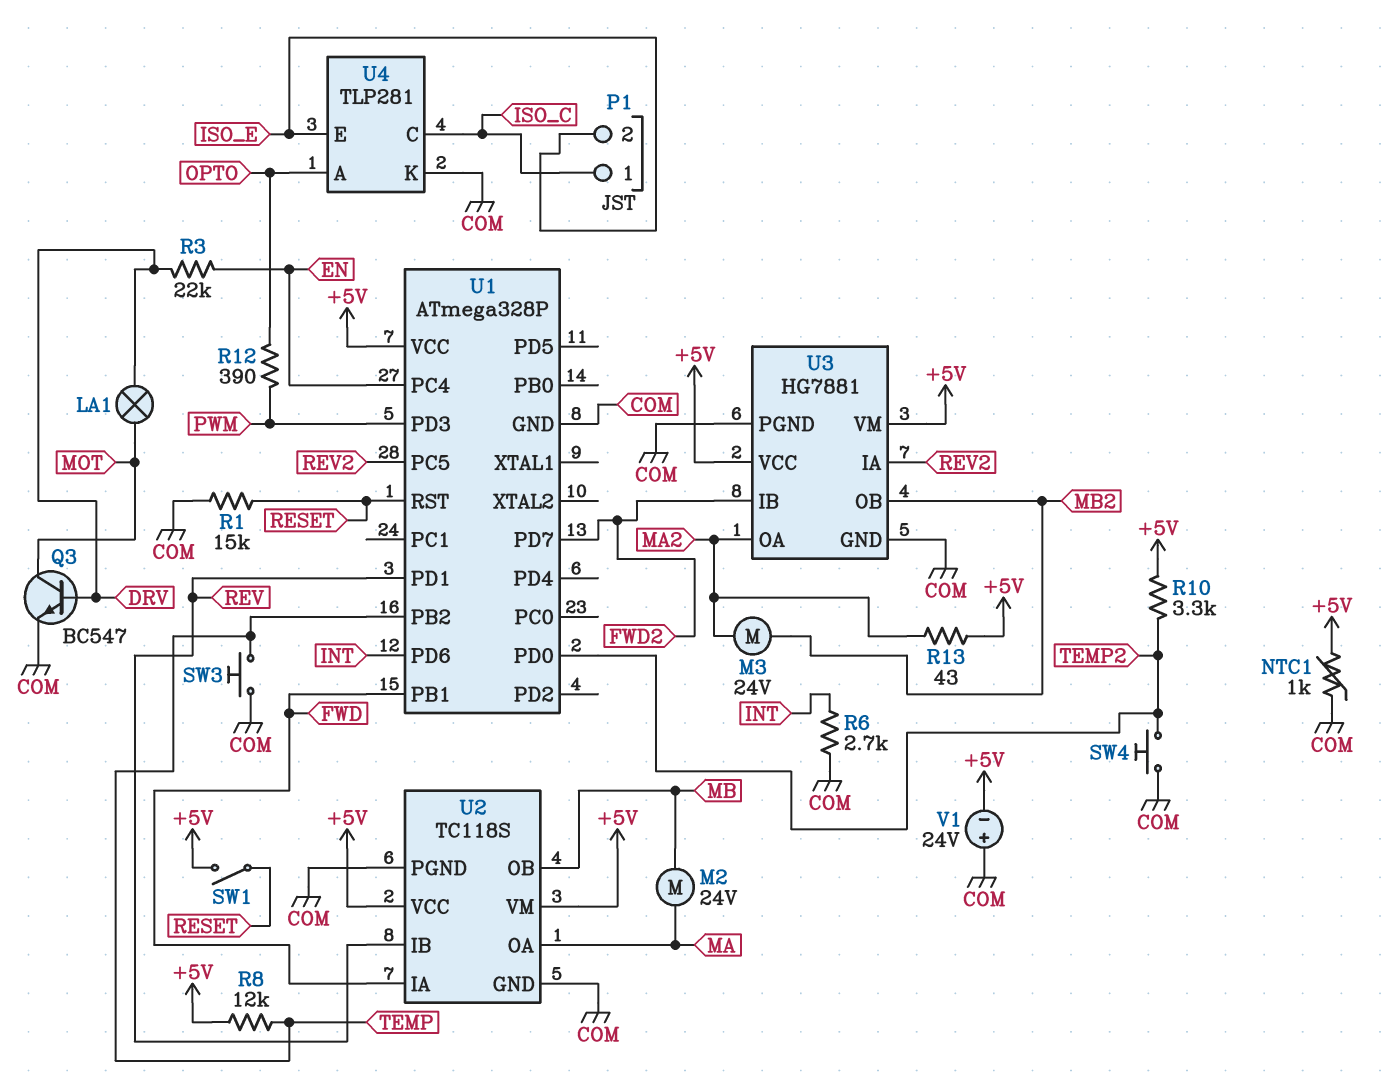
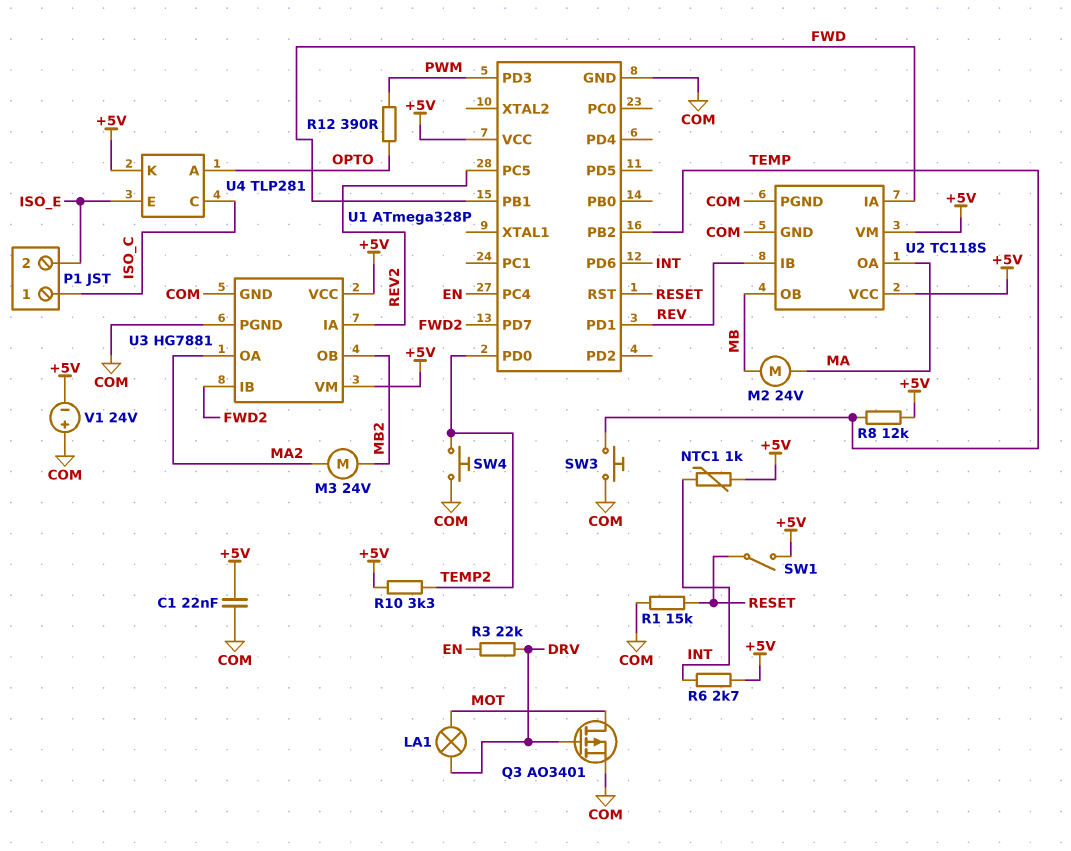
C1: none -> 22nF (+5V, COM)
NTC1: 1k (+5V, COM) -> 1k (+5V, INT)
Q3: NPN BC547 (B DRV, C MOT, E COM) -> PMOS AO3401 (G DRV, D MOT, S COM)
R6: 2.7k (COM, INT) -> 2.7k (+5V, INT)
R13: 43 (+5V, MA2) -> none
U4 pin K: COM -> +5V

